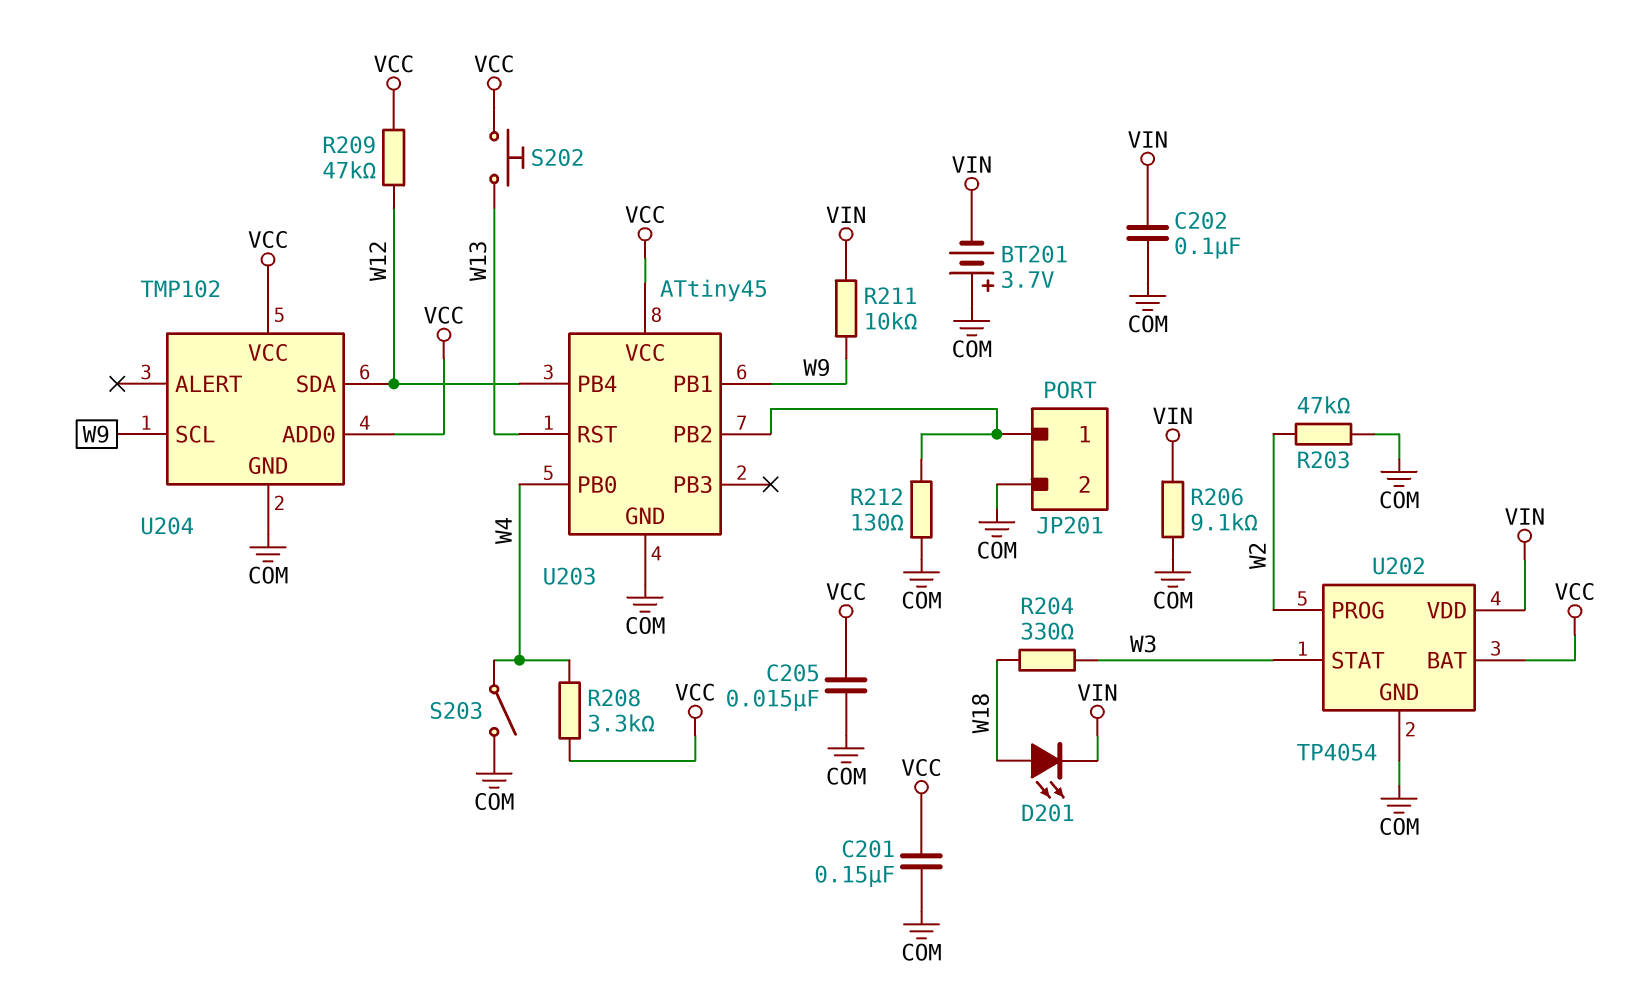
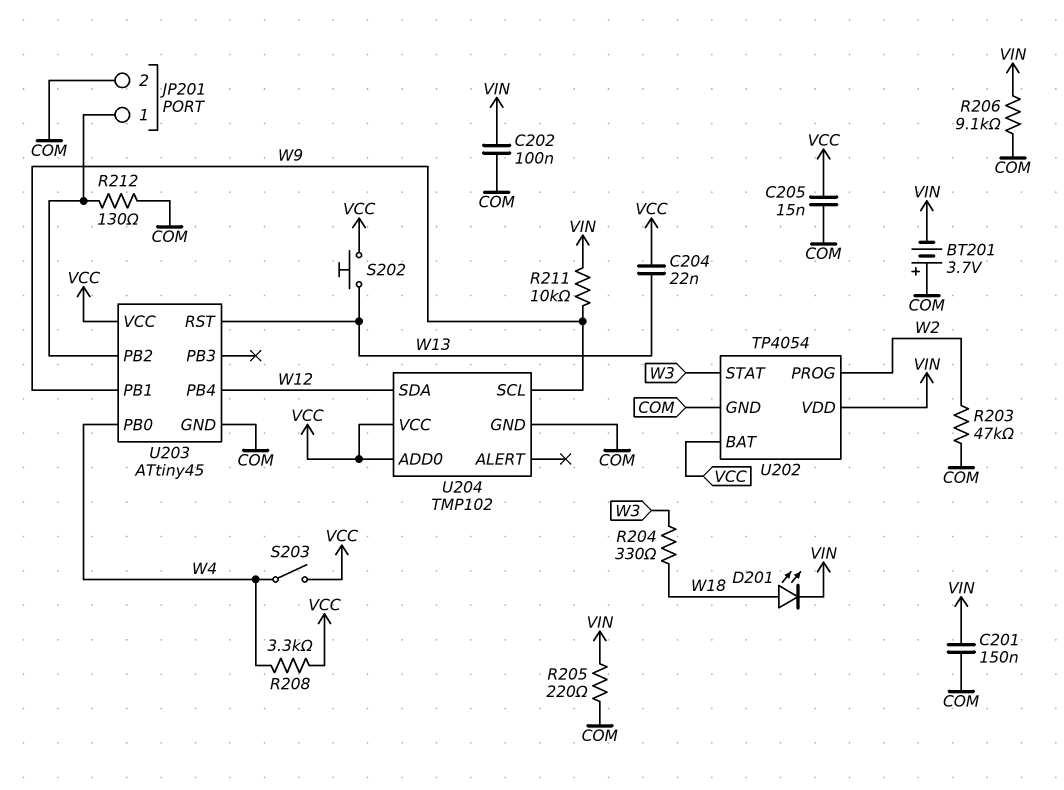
C201: 150nF (COM, VCC) -> 150nF (COM, VIN)
C204: none -> 22nF (VCC, W13)
R205: none -> 220 (COM, VIN)
R209: 47k (VCC, W12) -> none
S203: switch (COM, W4) -> switch (VCC, W4)

